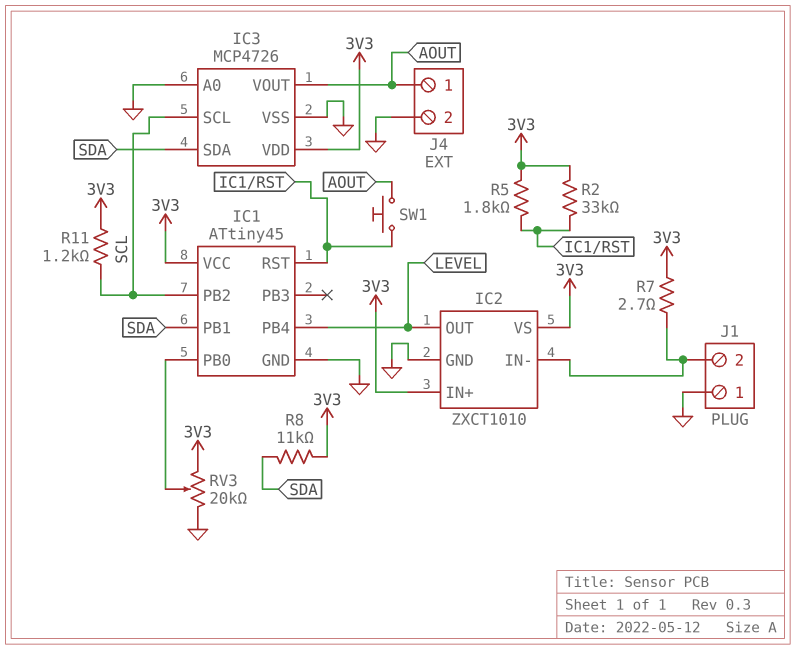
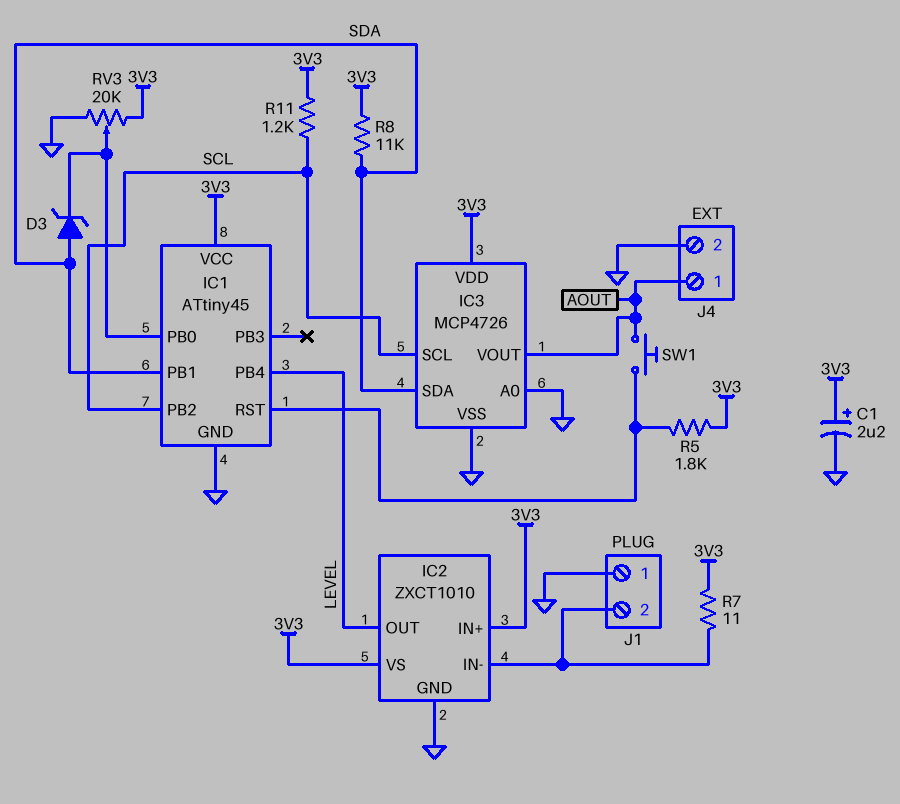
C1: none -> 2.2uF (plus 3V3, minus GND)
D3: none -> zener (A SDA, K IC1/PB0)
R2: 33k (3V3, IC1/RST) -> none
R7: 2.7 (3V3, IC2/IN-) -> 11 (3V3, IC2/IN-)

